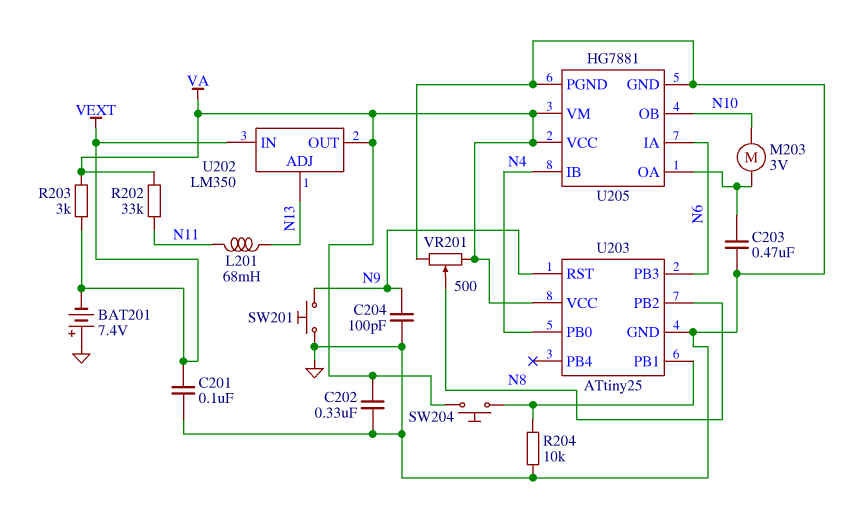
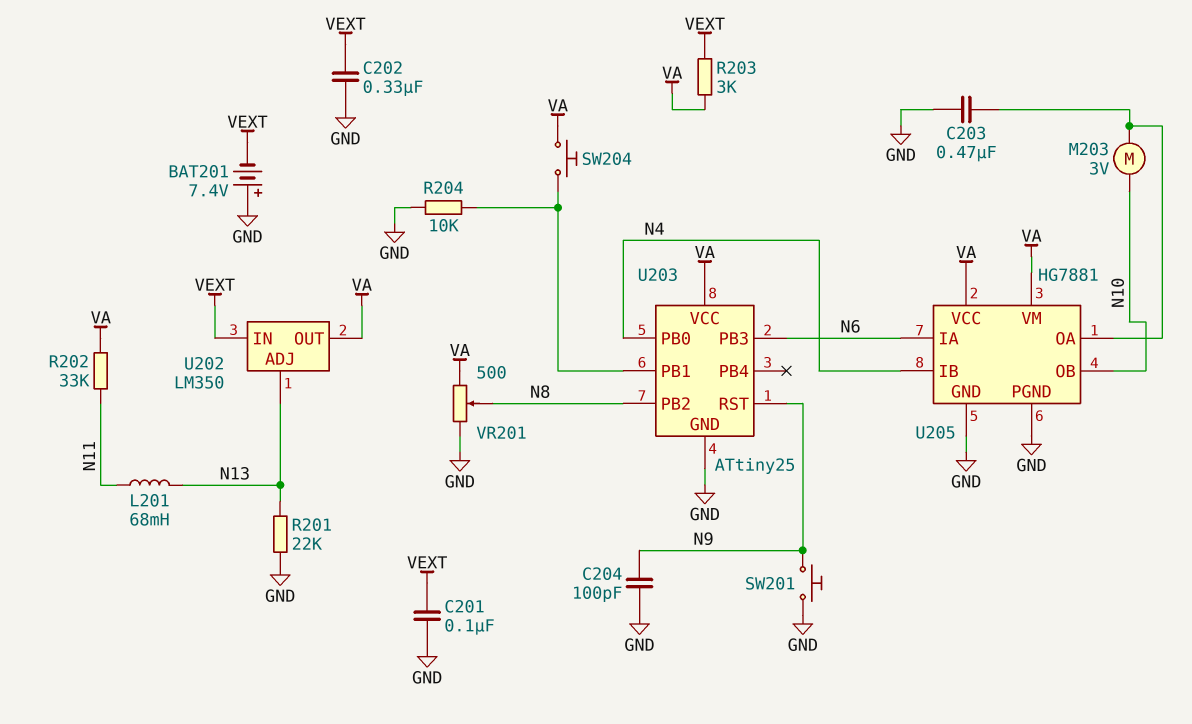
C202: 330nF (GND, VA) -> 330nF (GND, VEXT)
R201: none -> 22k (GND, N13)

